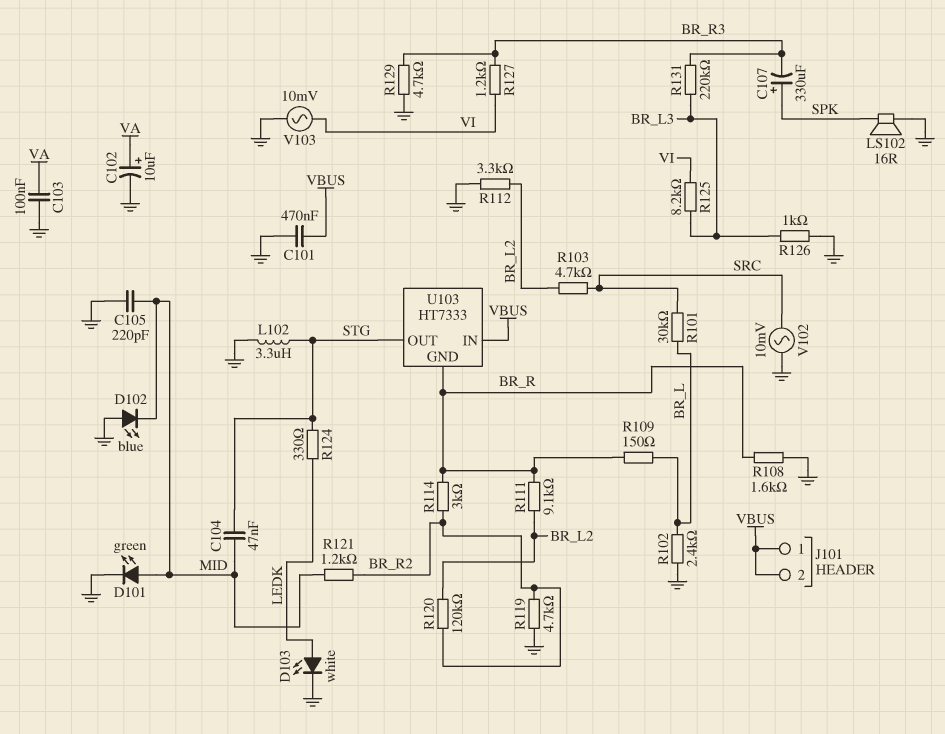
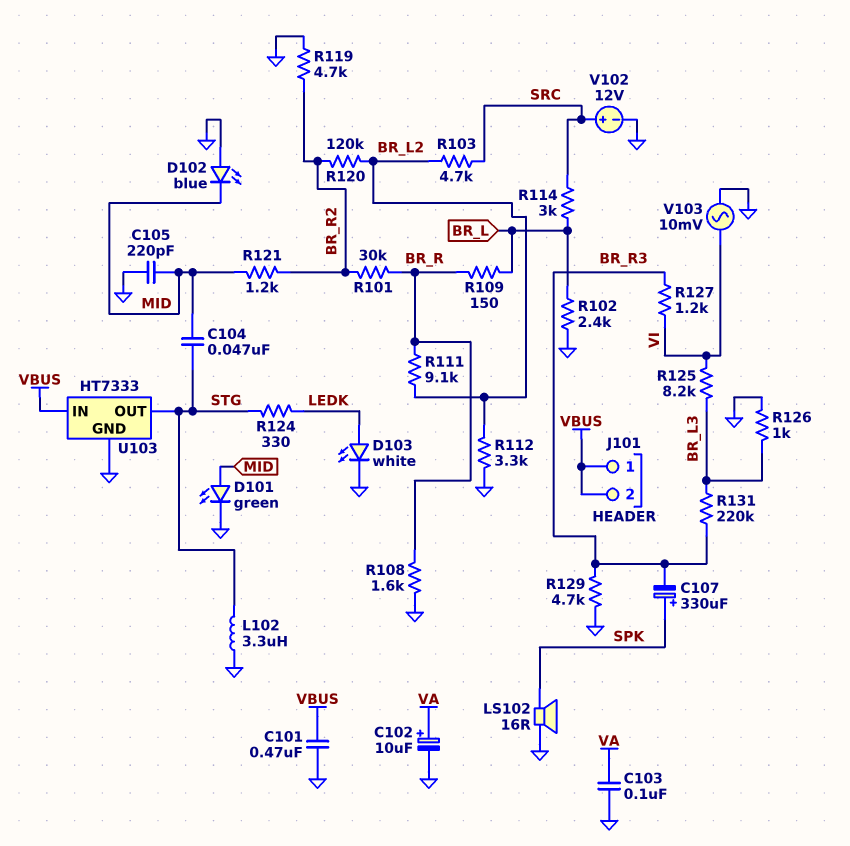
R101: 30k (BR_L, SRC) -> 30k (BR_R, BR_R2)
R114: 3k (BR_R, BR_R2) -> 3k (BR_L, SRC)
U103 pin GND: BR_R -> GND
V102: AC 10mV (GND, SRC) -> 12V (plus SRC, minus GND)

